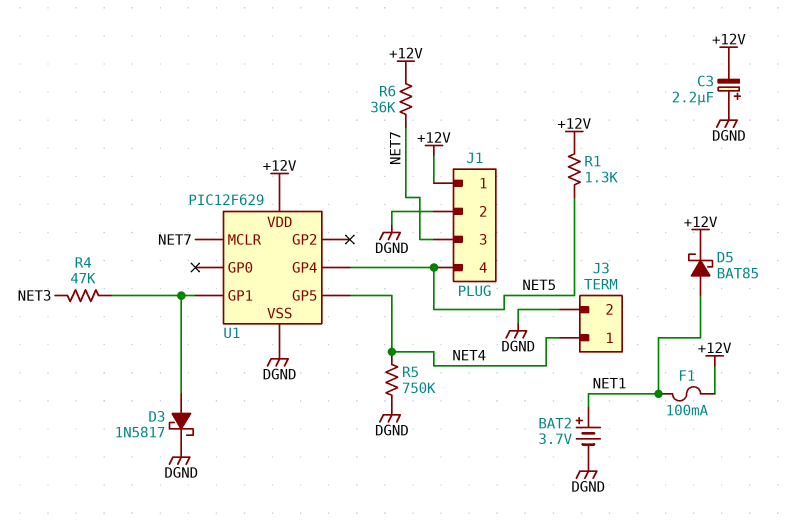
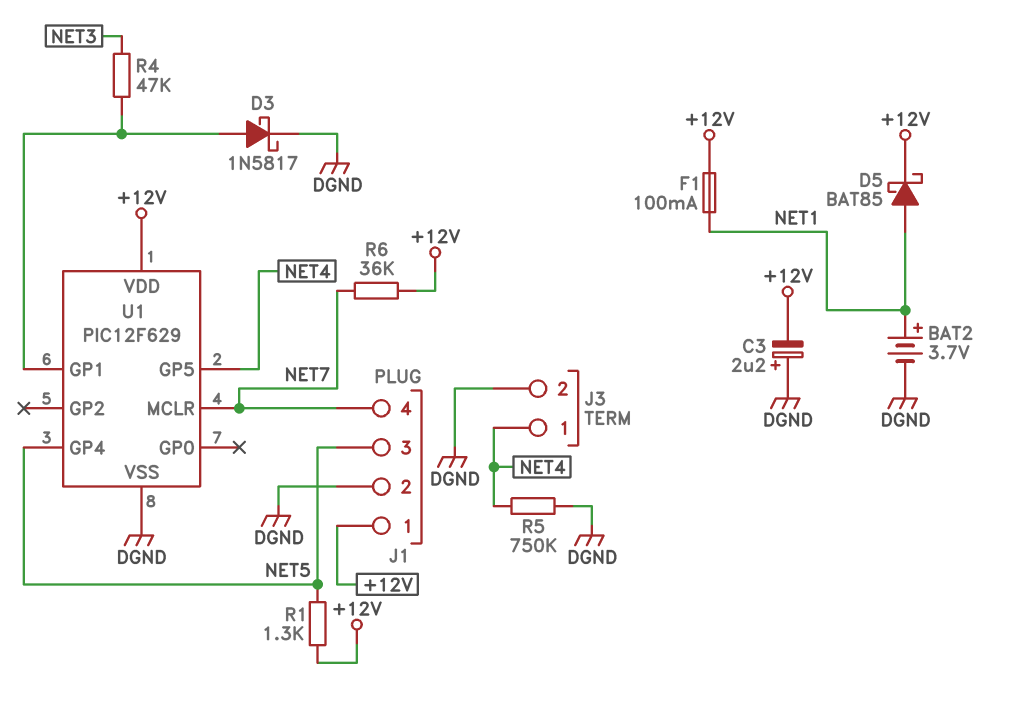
J1 pin 3: NET7 -> NET5
J1 pin 4: NET5 -> NET7

